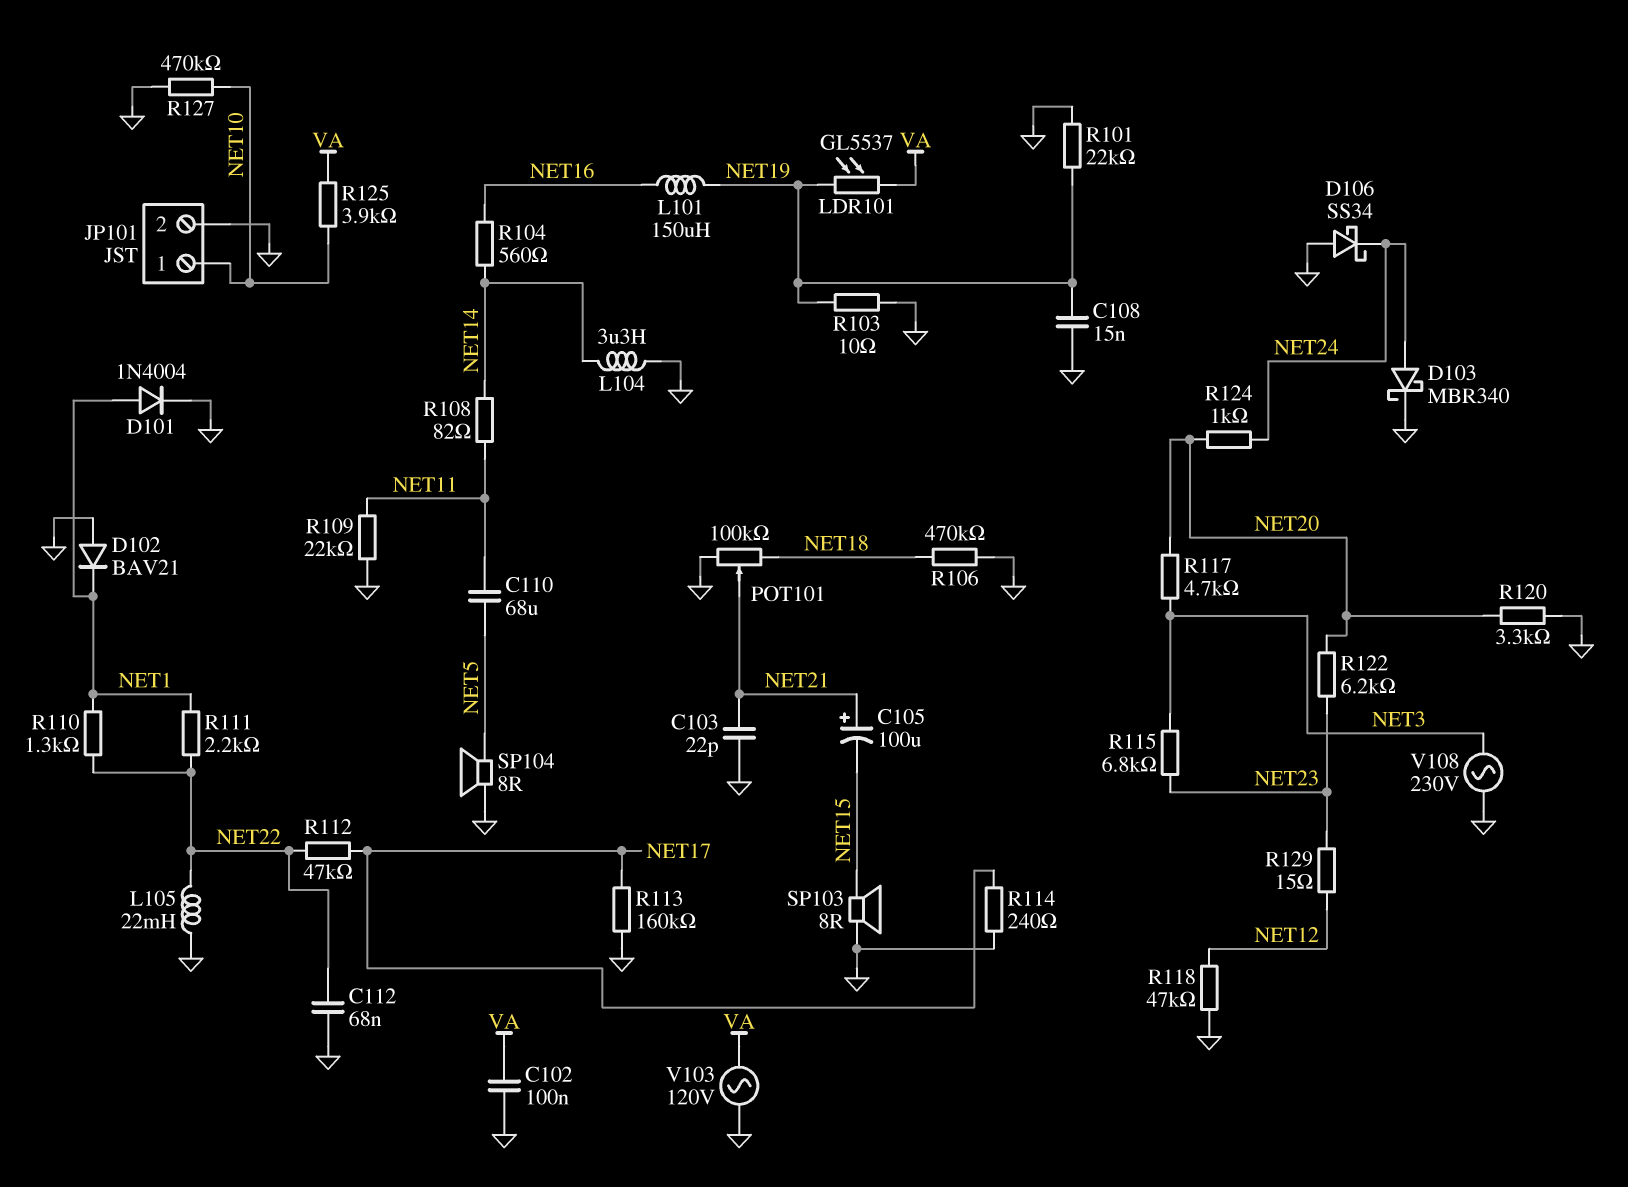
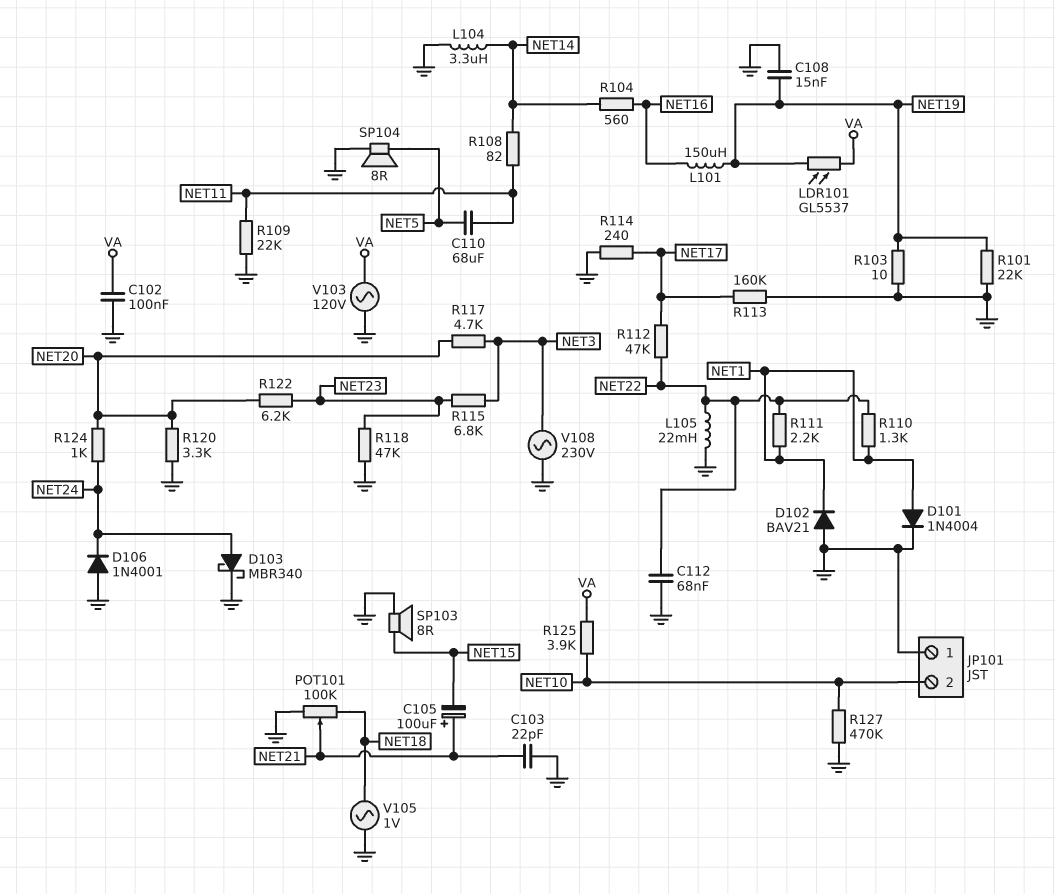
D106: schottky SS34 (A GND, K NET24) -> diode 1N4001 (A GND, K NET24)
JP101 pin 1: NET10 -> GND
JP101 pin 2: GND -> NET10
R106: 470k (GND, NET18) -> none
R118: 47k (GND, NET12) -> 47k (GND, NET23)
R129: 15 (NET12, NET23) -> none
V105: none -> AC 1V (GND, NET18)

